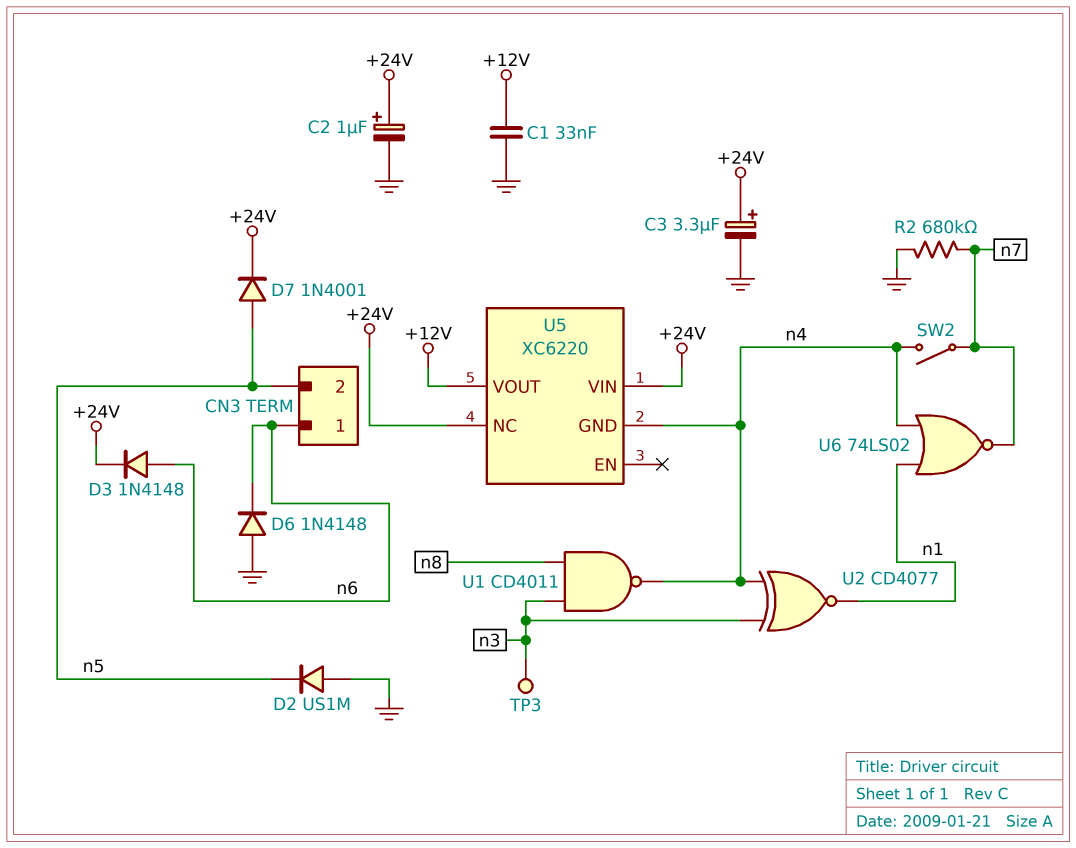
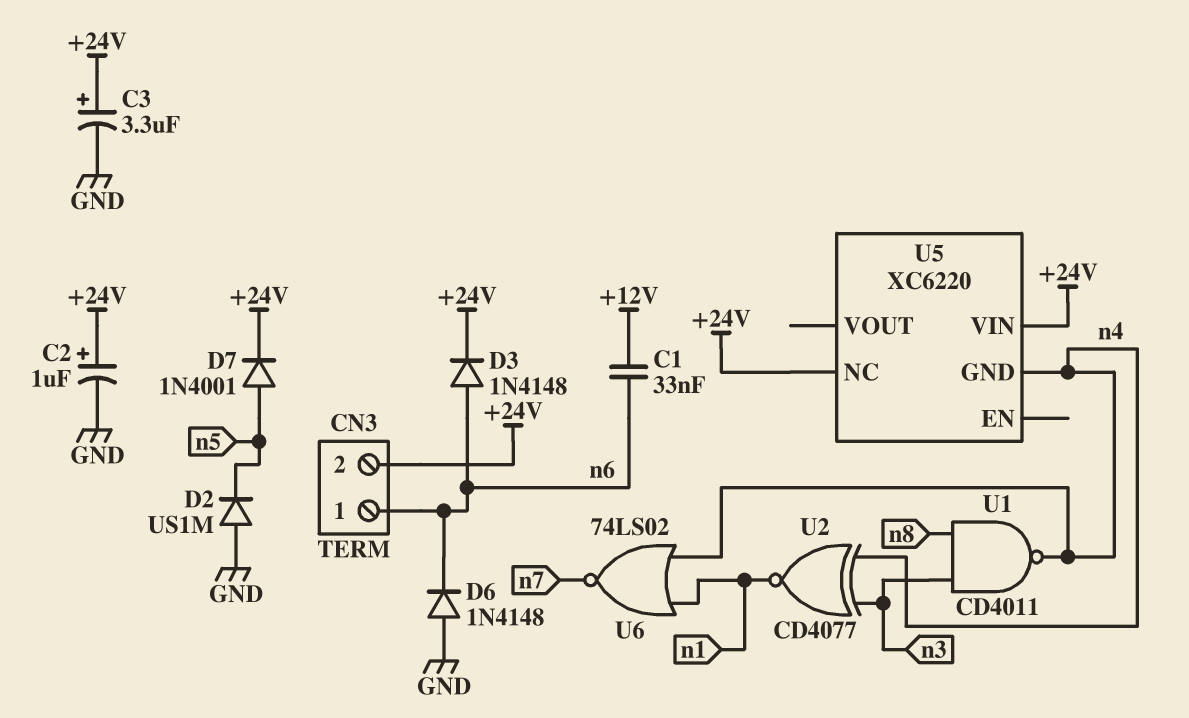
C1: 33nF (+12V, GND) -> 33nF (+12V, n6)
CN3 pin 2: n5 -> +24V
R2: 680k (GND, n7) -> none
SW2: switch (n4, n7) -> none
TP3: test point (n3) -> none
U5 pin VOUT: +12V -> none

